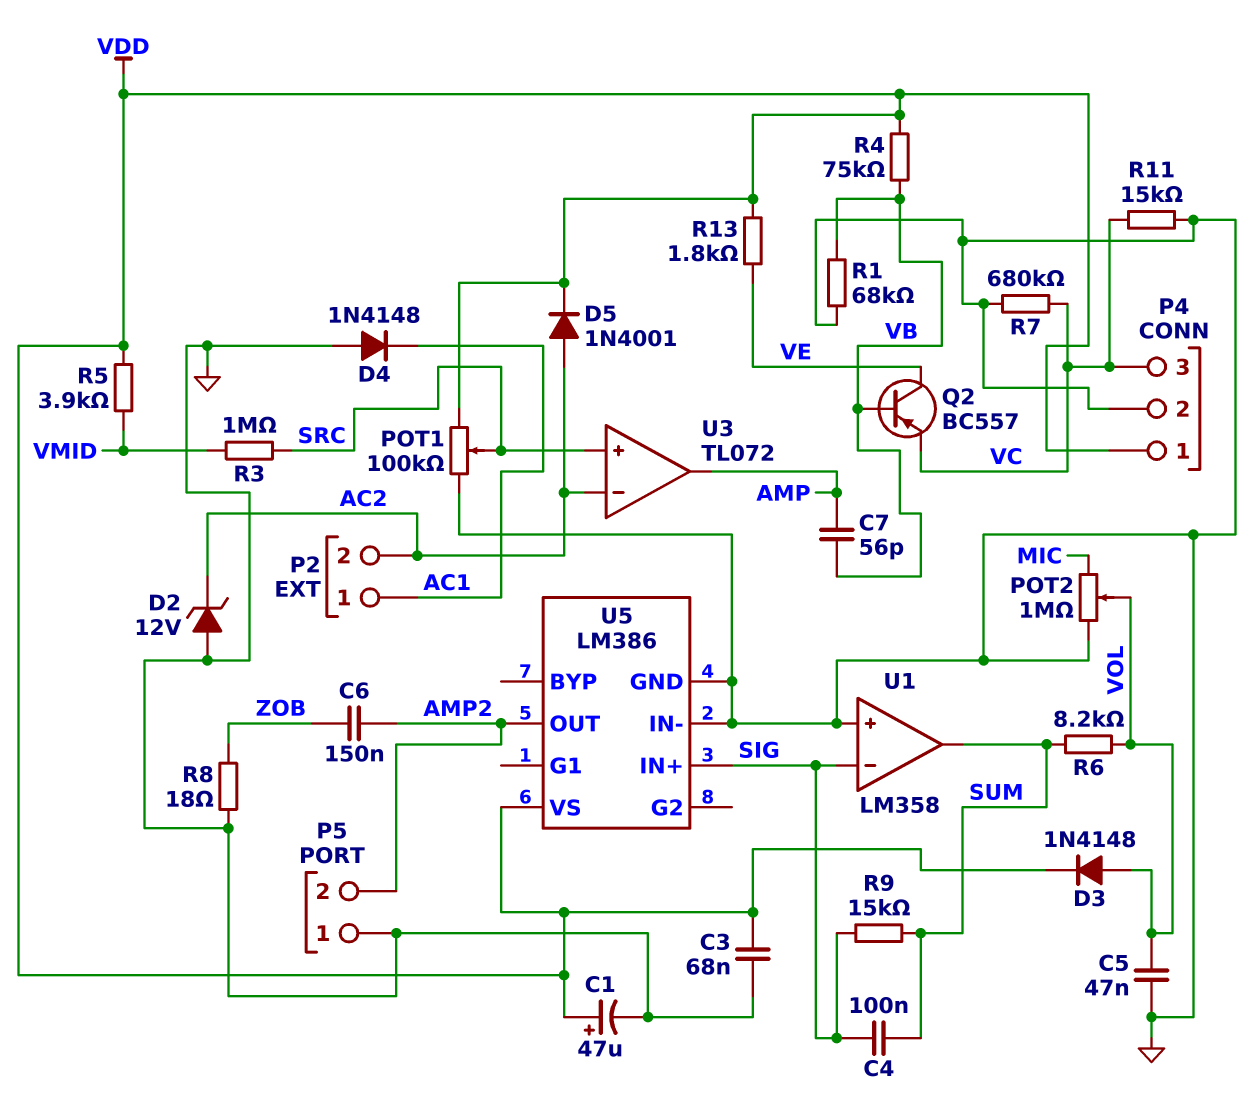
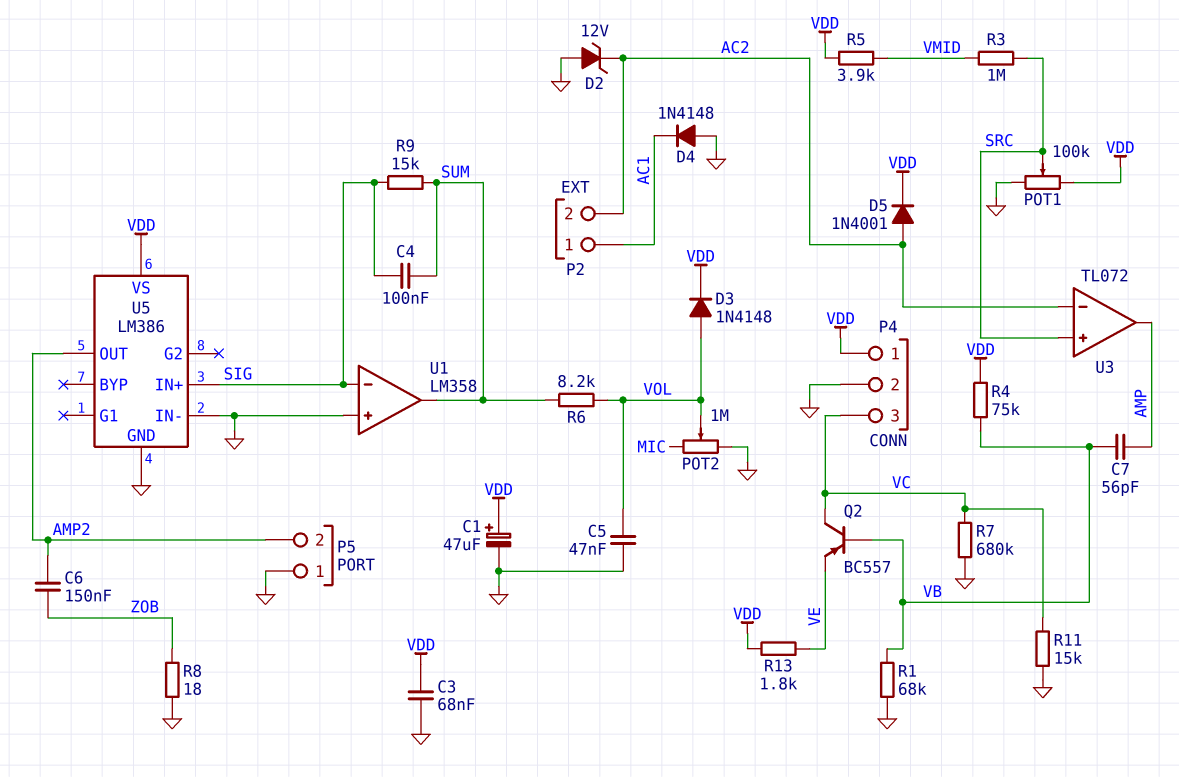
Q2: PNP BC557 (B VB, C VE, E VC) -> PNP BC557 (B VB, C VC, E VE)

